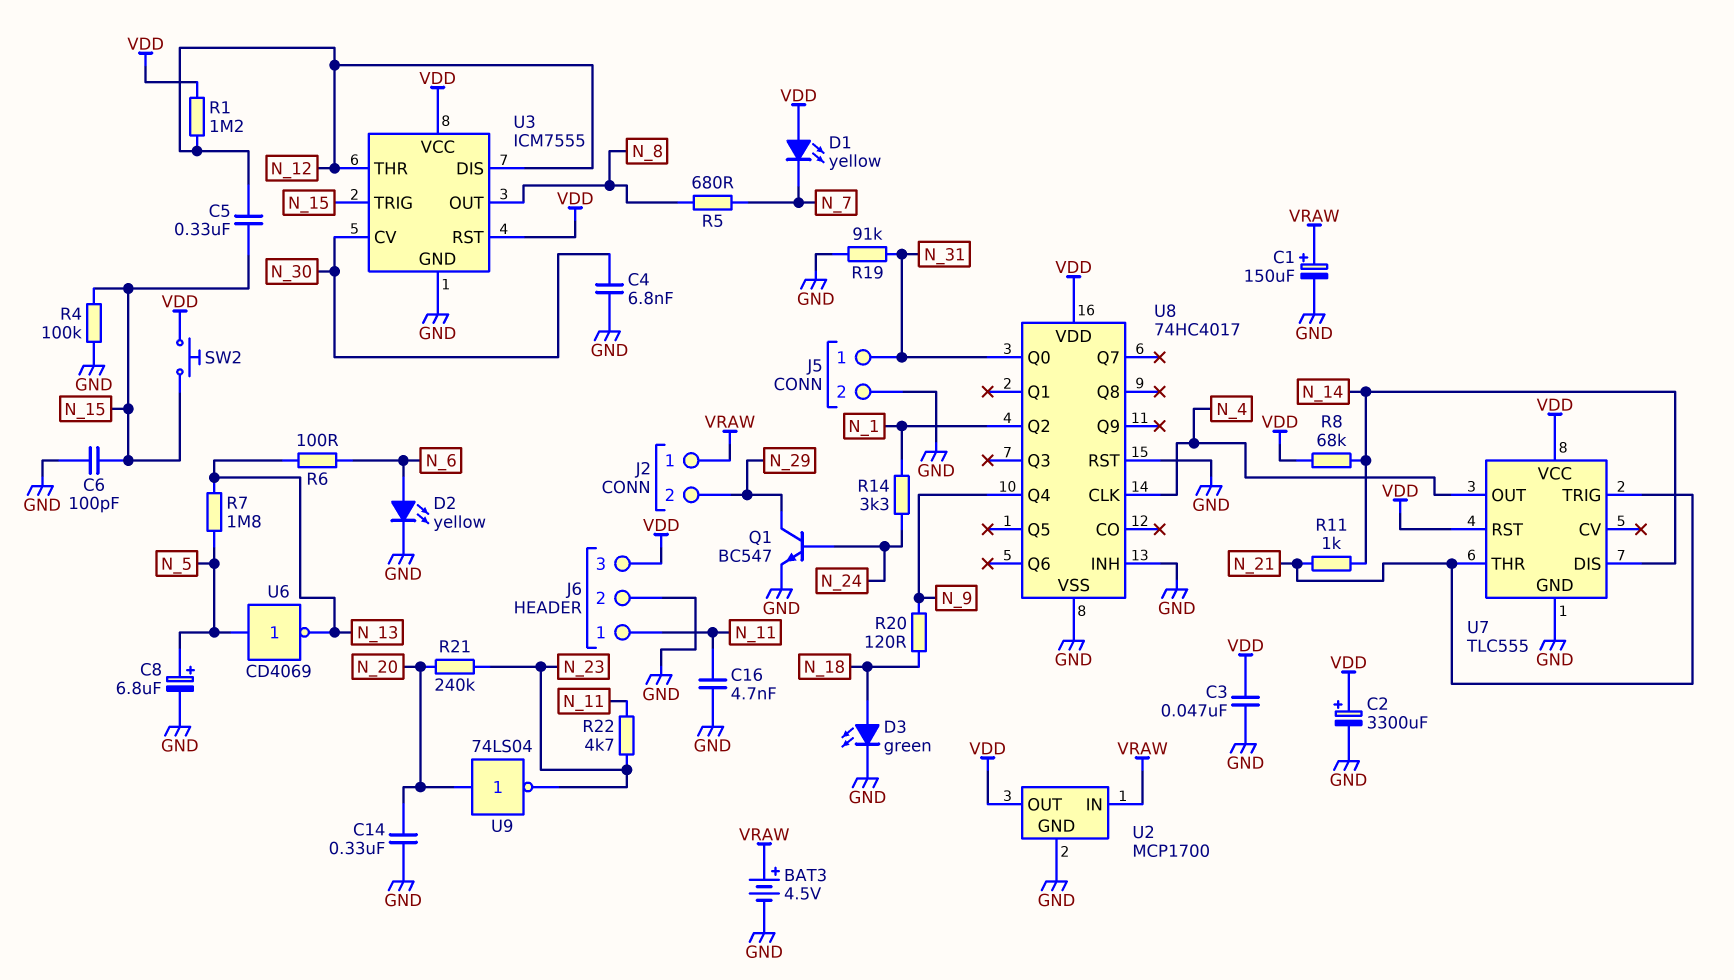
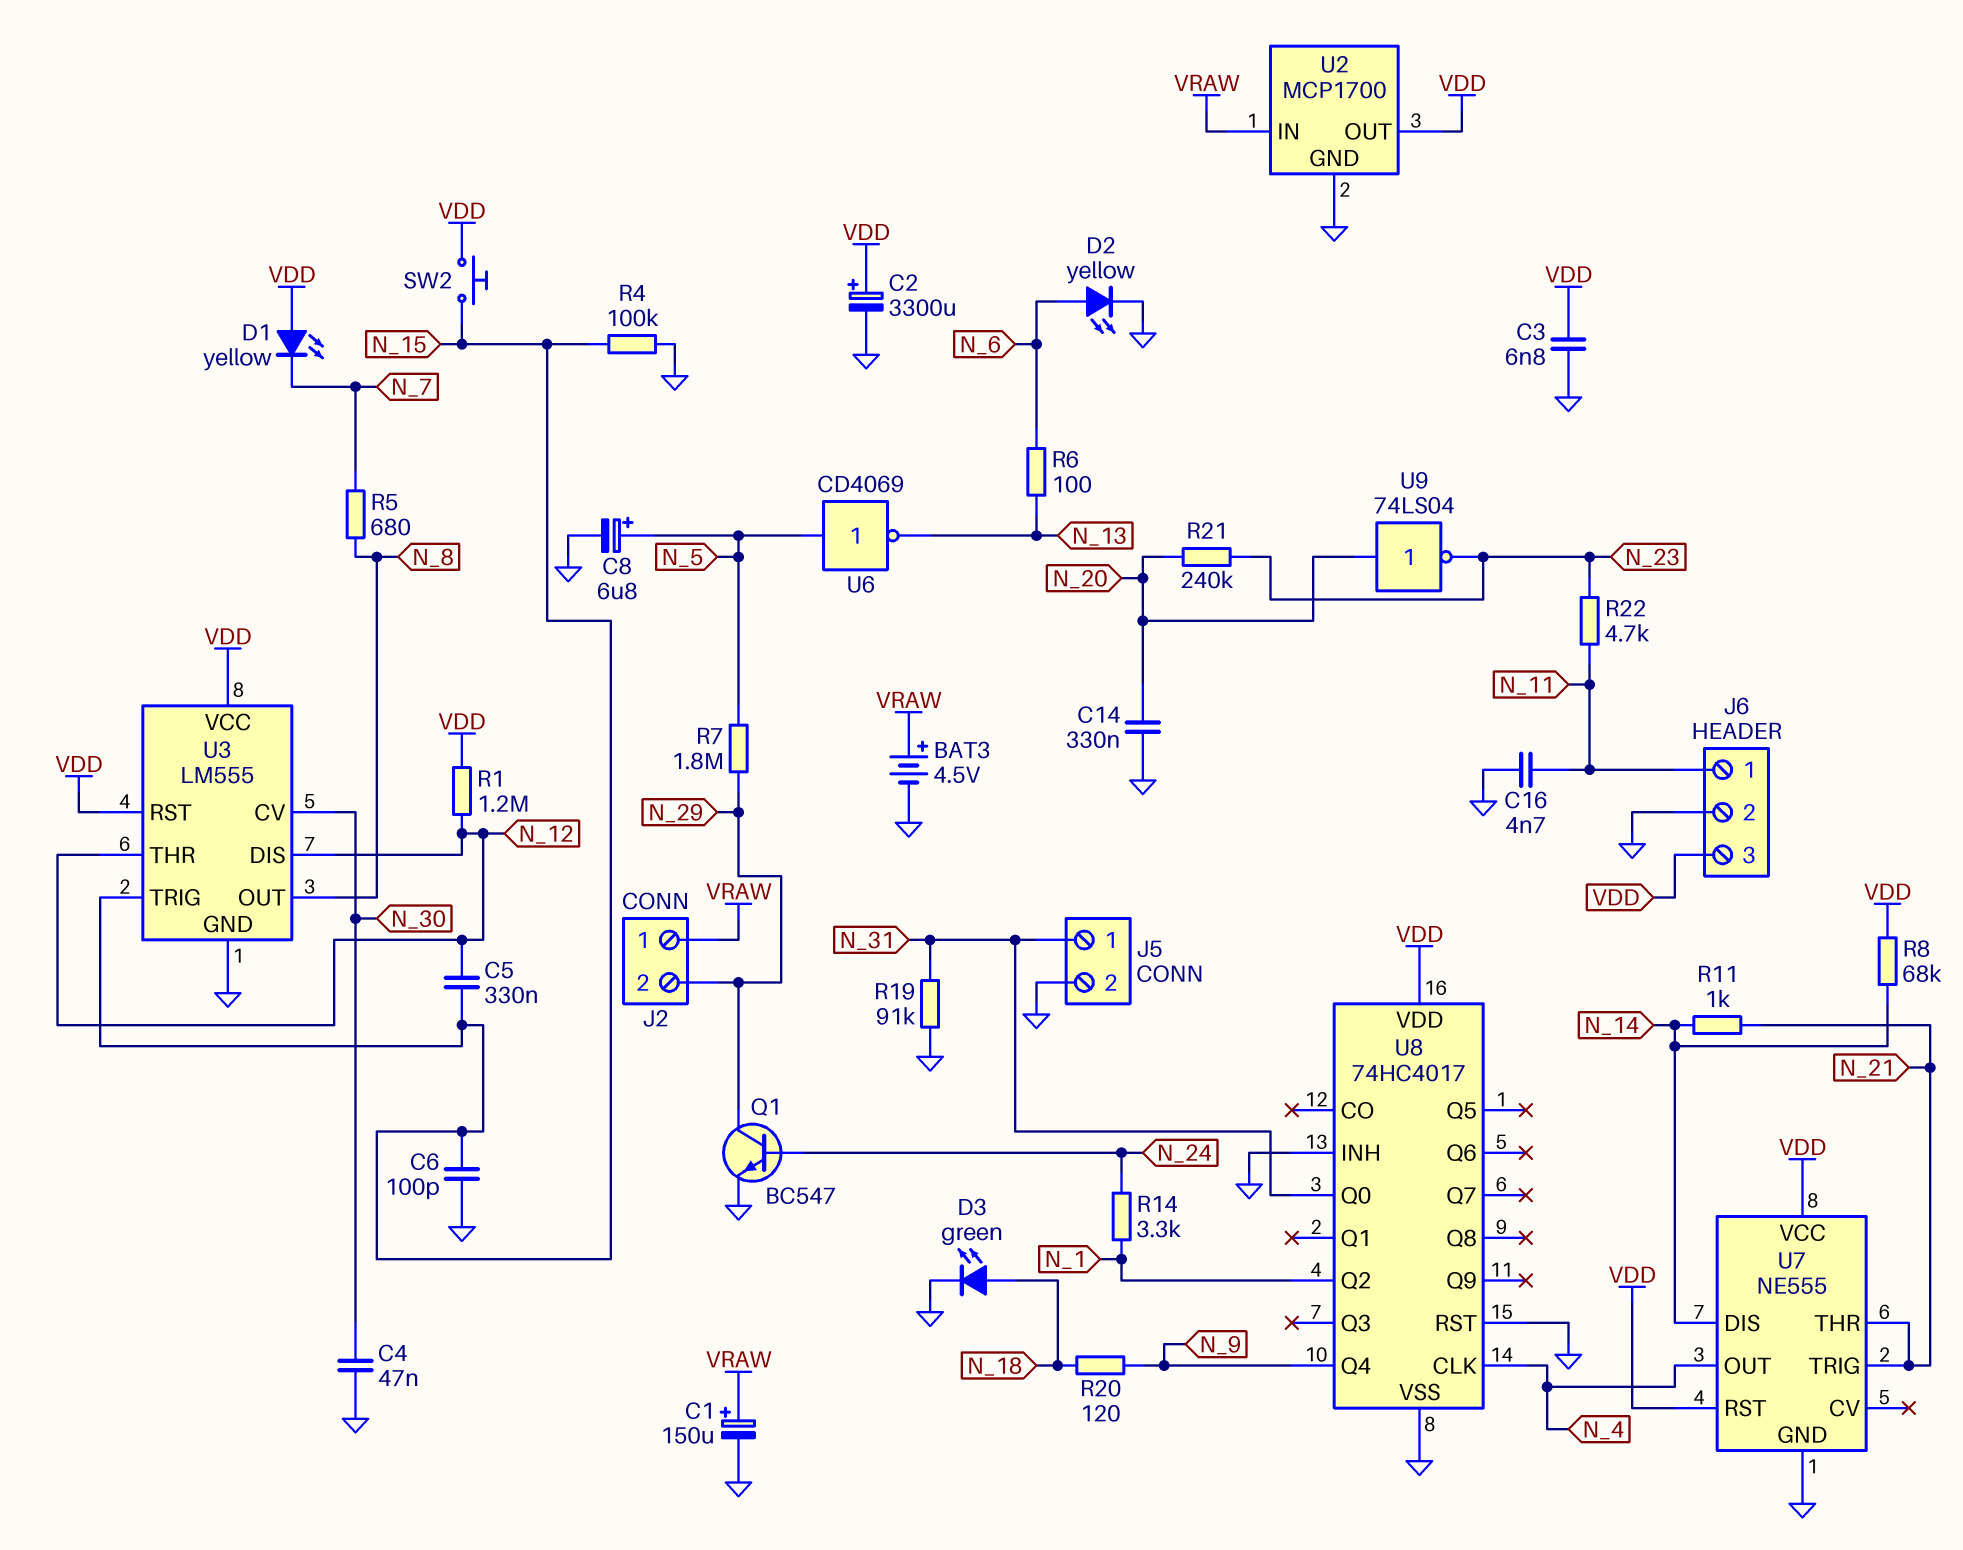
C3: 47nF (GND, VDD) -> 6.8nF (GND, VDD)
C4: 6.8nF (GND, N_30) -> 47nF (GND, N_30)
R7: 1.8M (N_5, N_13) -> 1.8M (N_5, N_29)
U3: ICM7555 -> LM555
U7: TLC555 -> NE555

